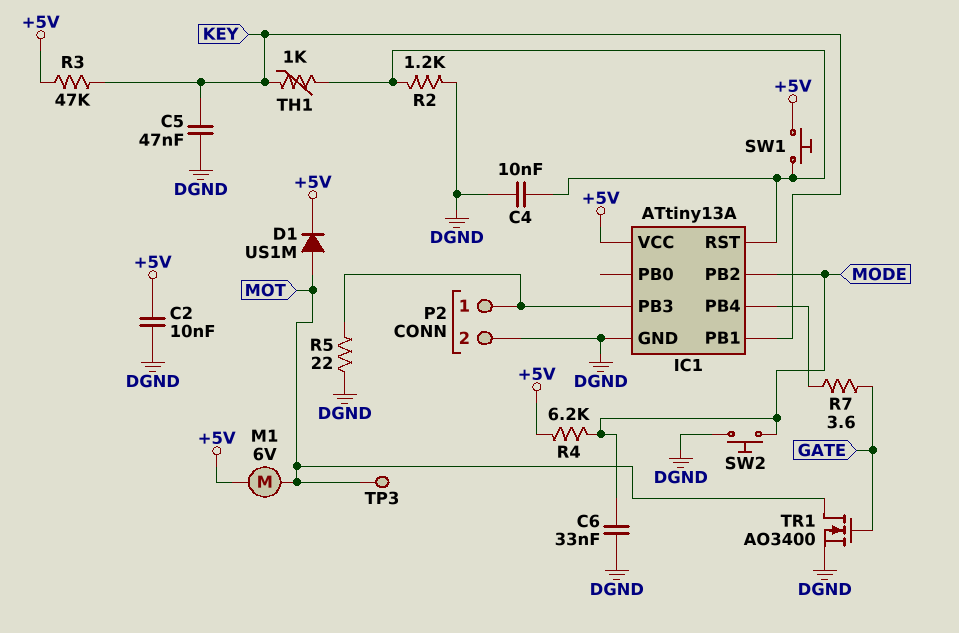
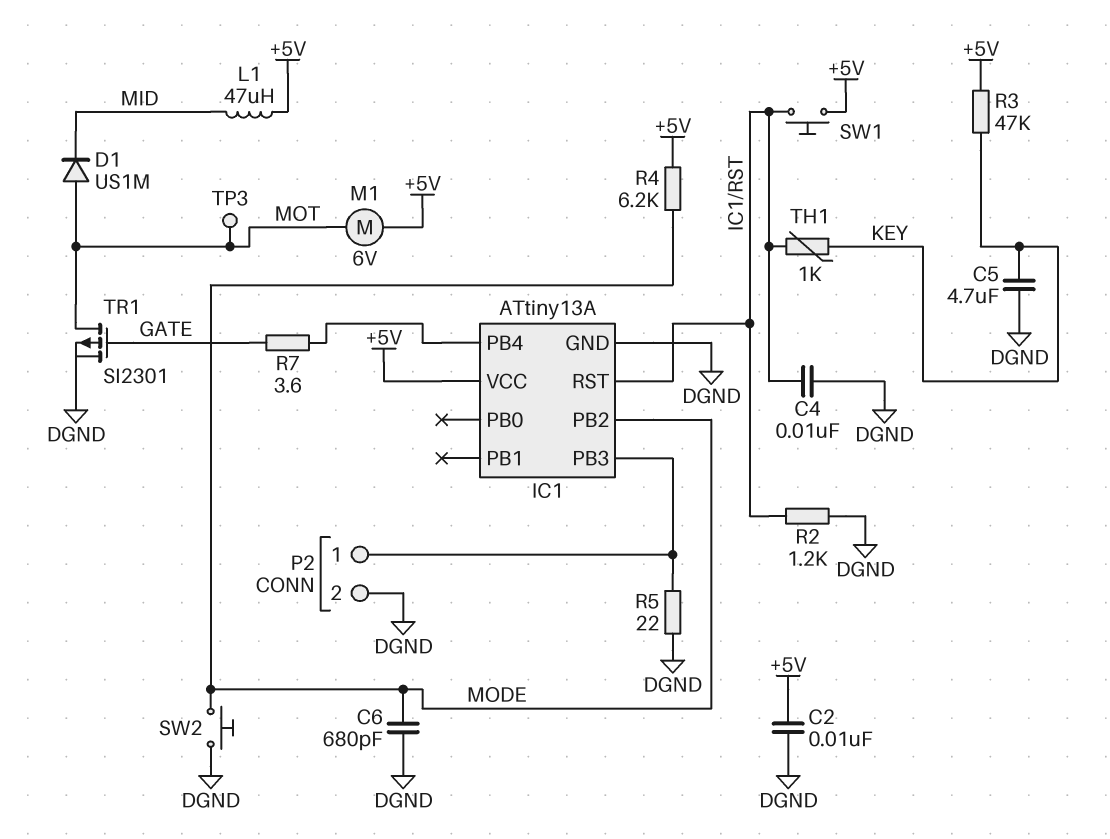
C5: 47nF (DGND, KEY) -> 4.7uF (DGND, KEY)
C6: 33nF (DGND, MODE) -> 680pF (DGND, MODE)
D1: diode US1M (A MOT, K +5V) -> diode US1M (A MOT, K MID)
IC1 pin PB1: KEY -> none
L1: none -> 47uH (+5V, MID)
TR1: NMOS AO3400 (G GATE, D MOT, S DGND) -> PMOS SI2301 (G GATE, D MOT, S DGND)

